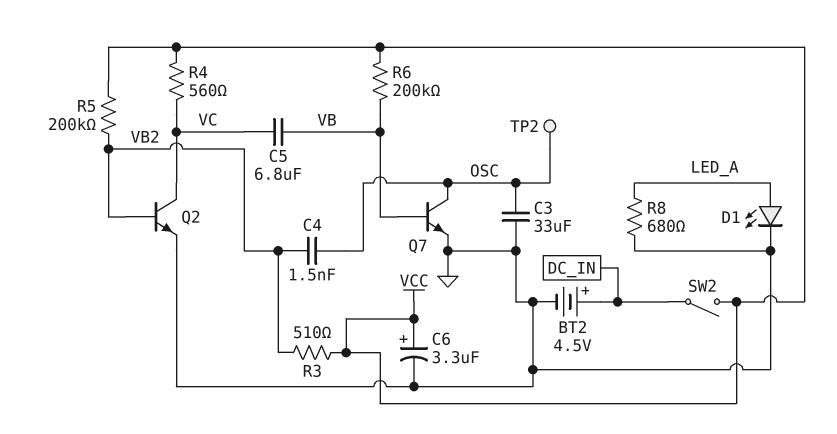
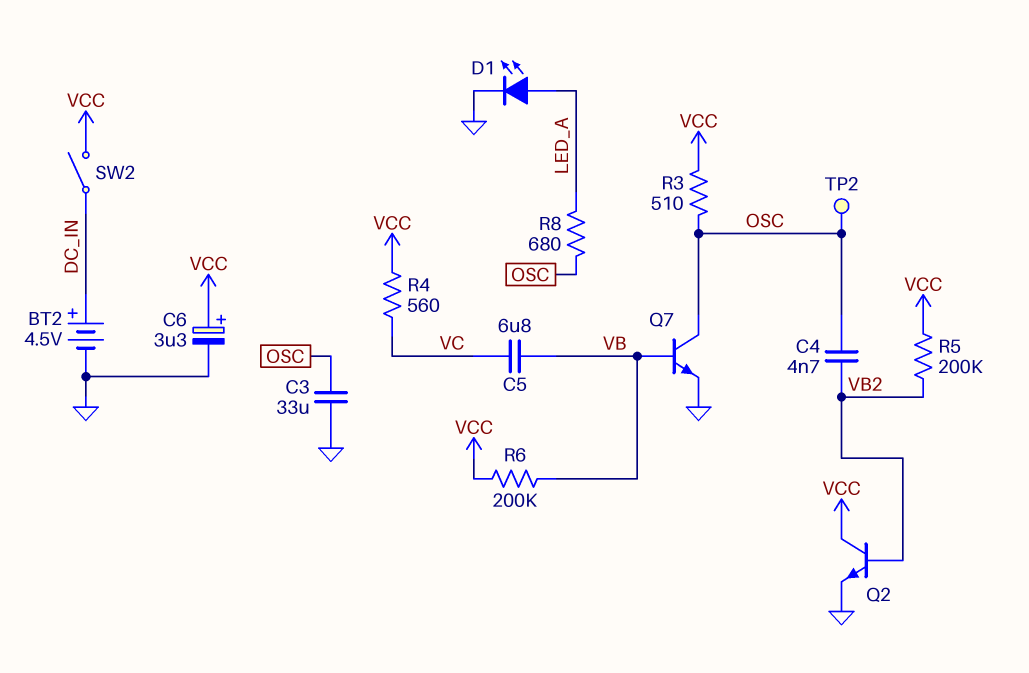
C4: 1.5nF (OSC, VB2) -> 4.7nF (OSC, VB2)
Q2: NPN (B VB2, C VC, E GND) -> NPN (B VB2, C VCC, E GND)
R3: 510 (VB2, VCC) -> 510 (OSC, VCC)
R8: 680 (GND, LED_A) -> 680 (LED_A, OSC)

